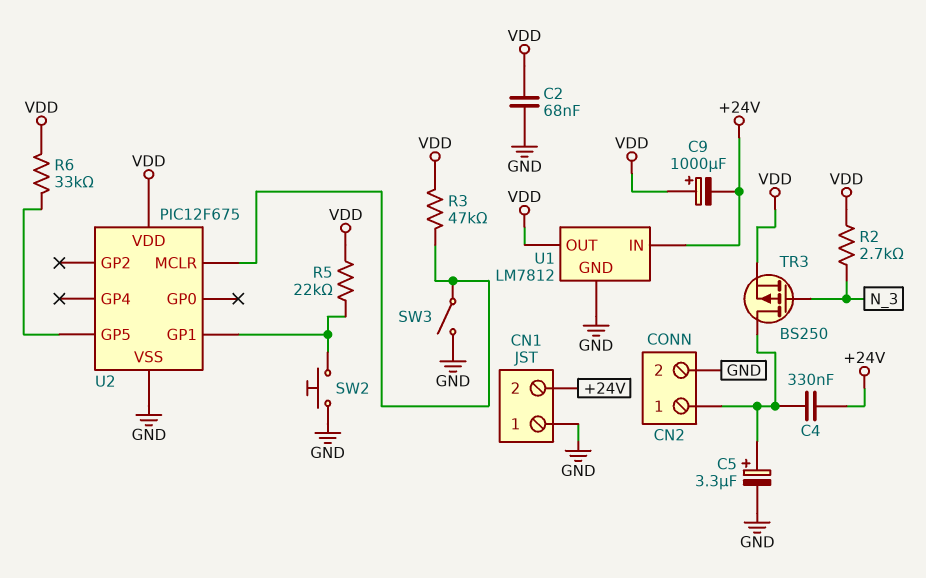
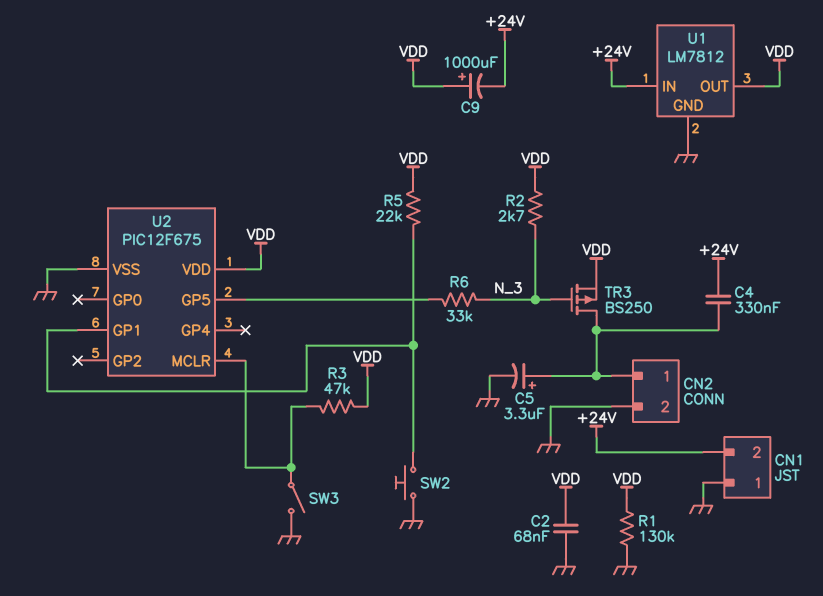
R1: none -> 130k (GND, VDD)
R6: 33k (U2/GP5, VDD) -> 33k (N_3, U2/GP5)

